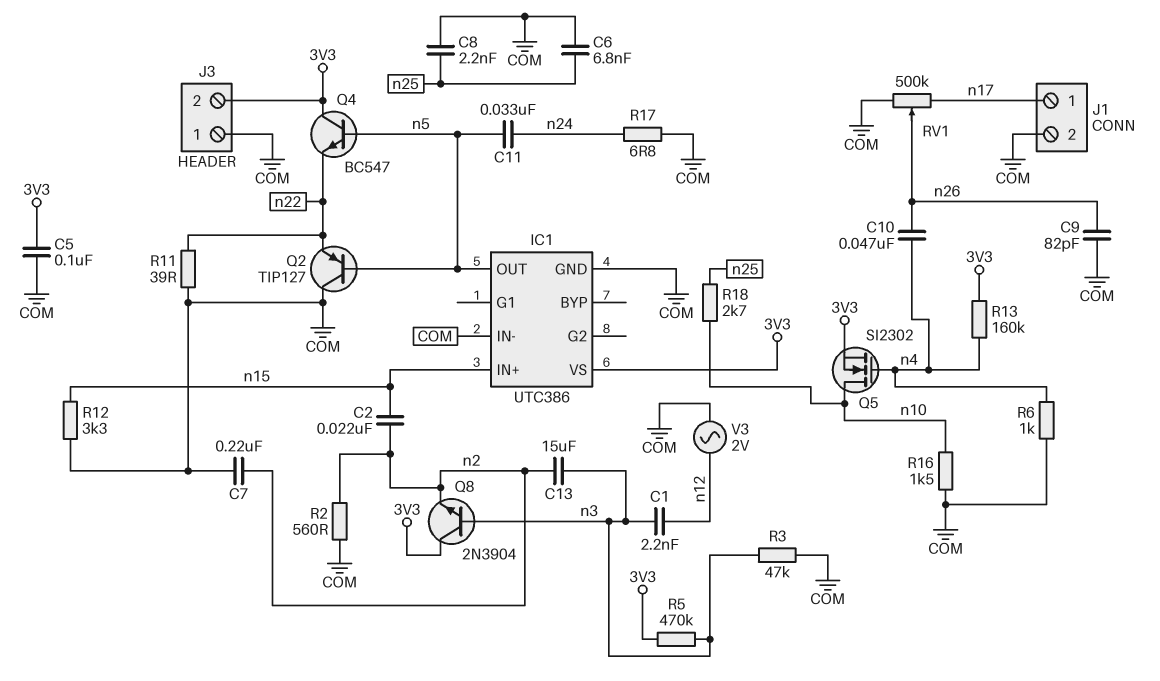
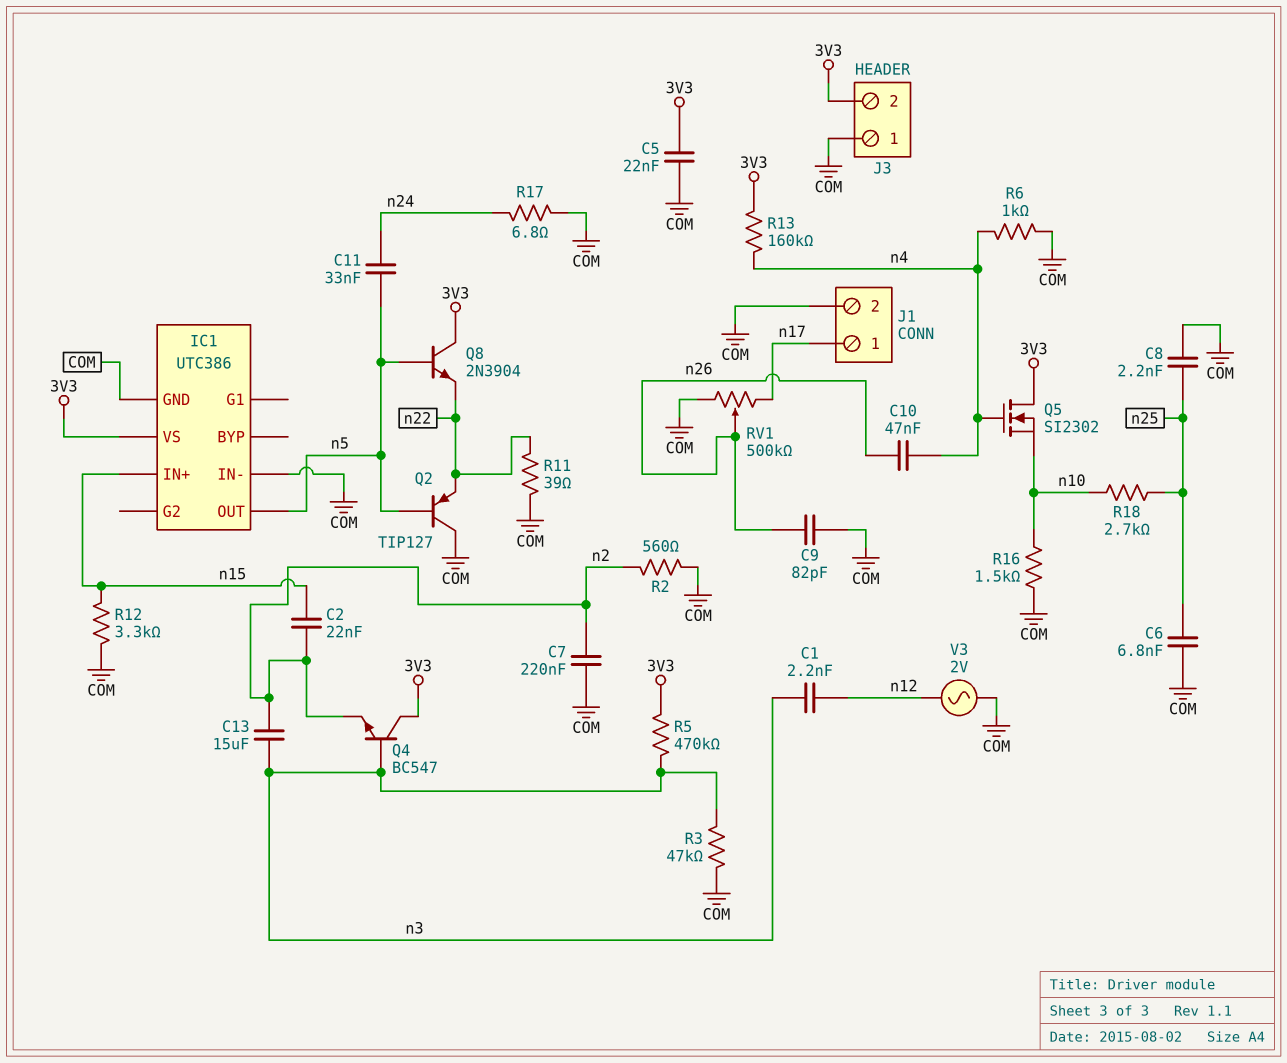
C5: 100nF (3V3, COM) -> 22nF (3V3, COM)
Q4: NPN BC547 (B n5, C 3V3, E n22) -> NPN BC547 (B n3, C 3V3, E n2)
Q5: NMOS SI2302 (G n4, D n10, S 3V3) -> NMOS SI2302 (G n4, D 3V3, S n10)
Q8: NPN 2N3904 (B n3, C 3V3, E n2) -> NPN 2N3904 (B n5, C 3V3, E n22)

